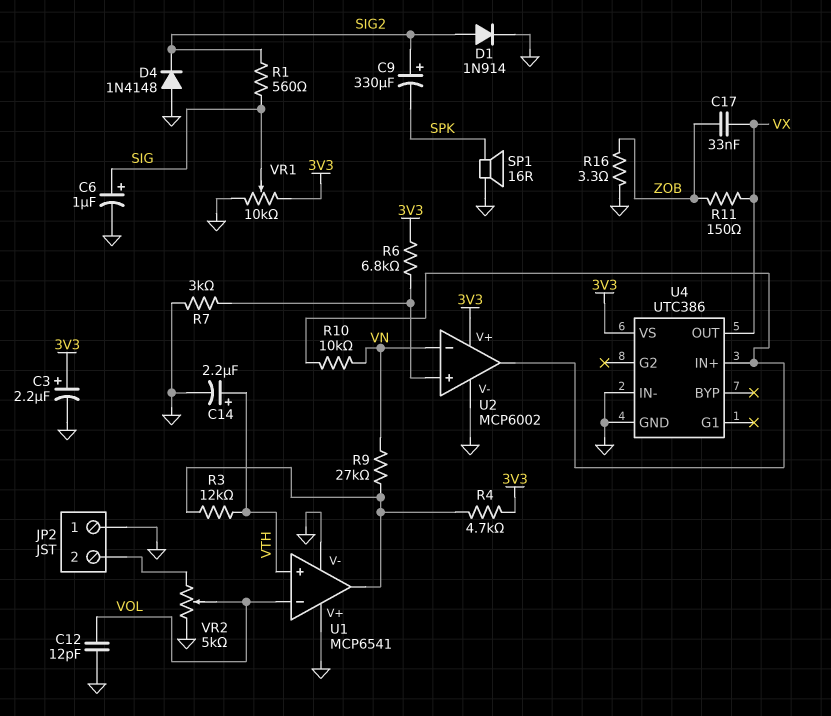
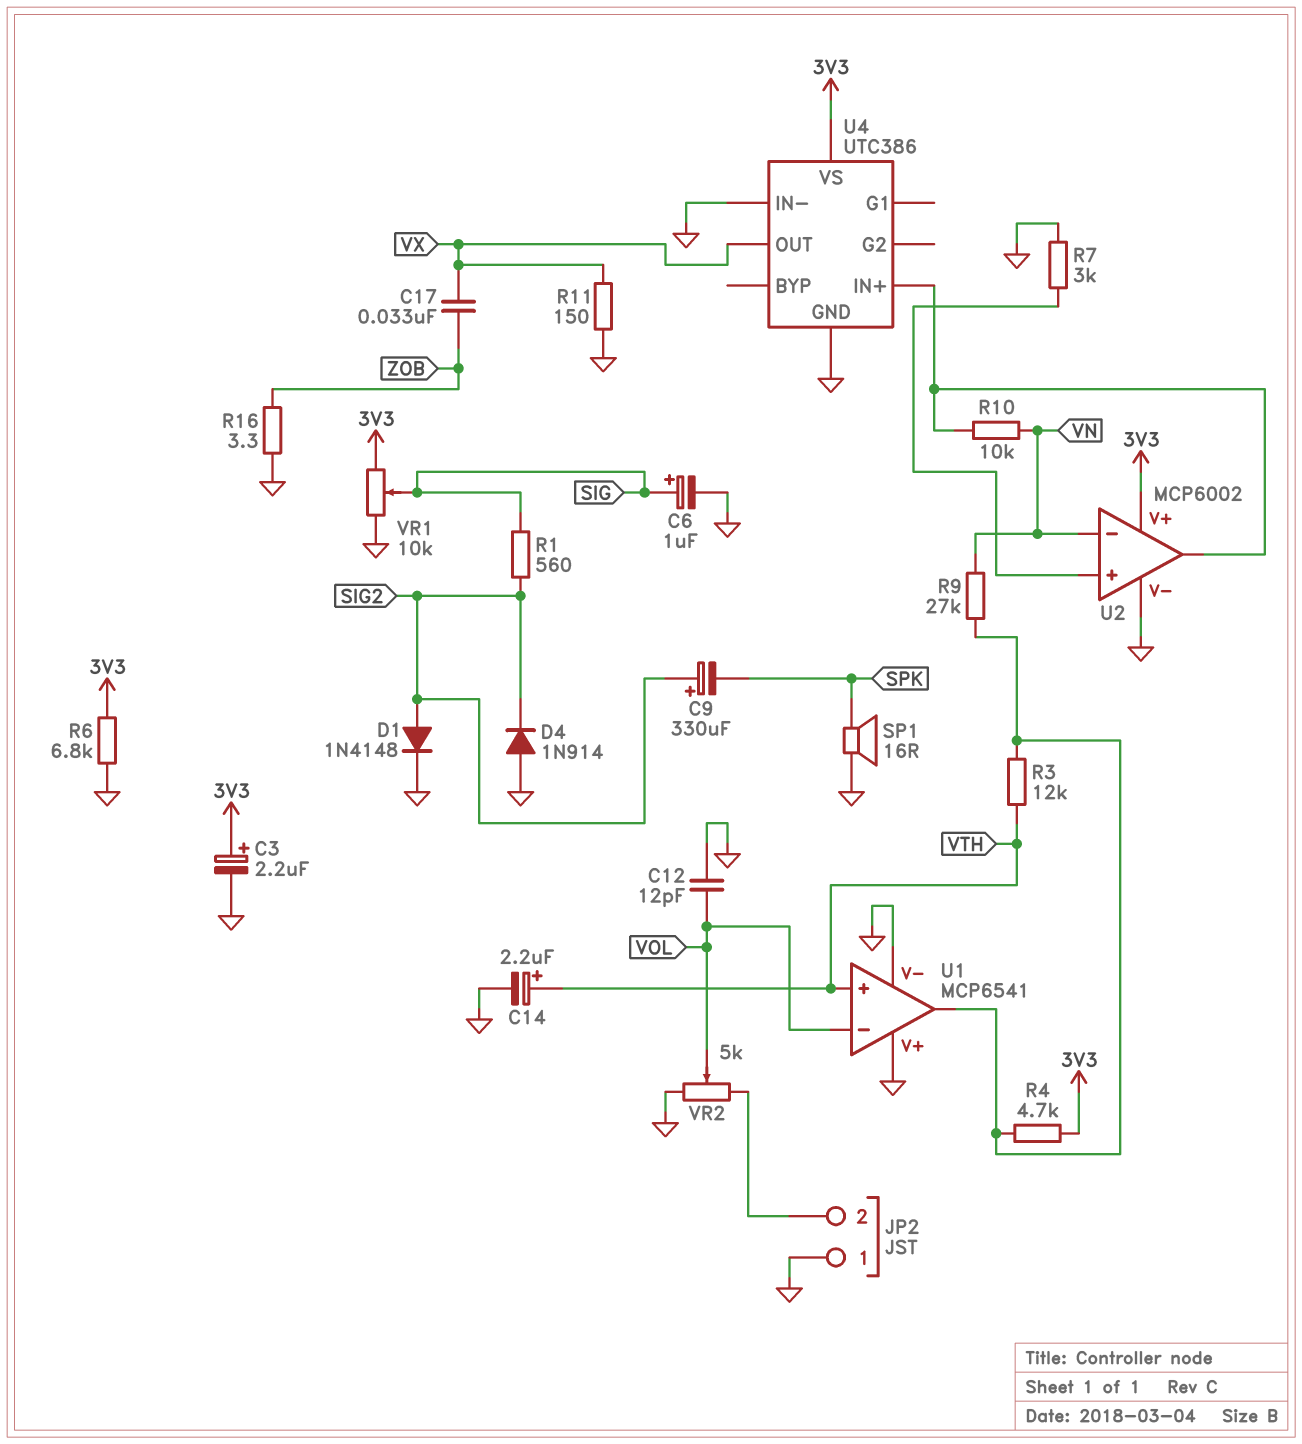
D1: diode 1N914 (A SIG2, K GND) -> diode 1N4148 (A SIG2, K GND)
D4: diode 1N4148 (A GND, K SIG2) -> diode 1N914 (A GND, K SIG2)
R6: 6.8k (3V3, U2/in+) -> 6.8k (3V3, GND)
R11: 150 (VX, ZOB) -> 150 (GND, VX)

